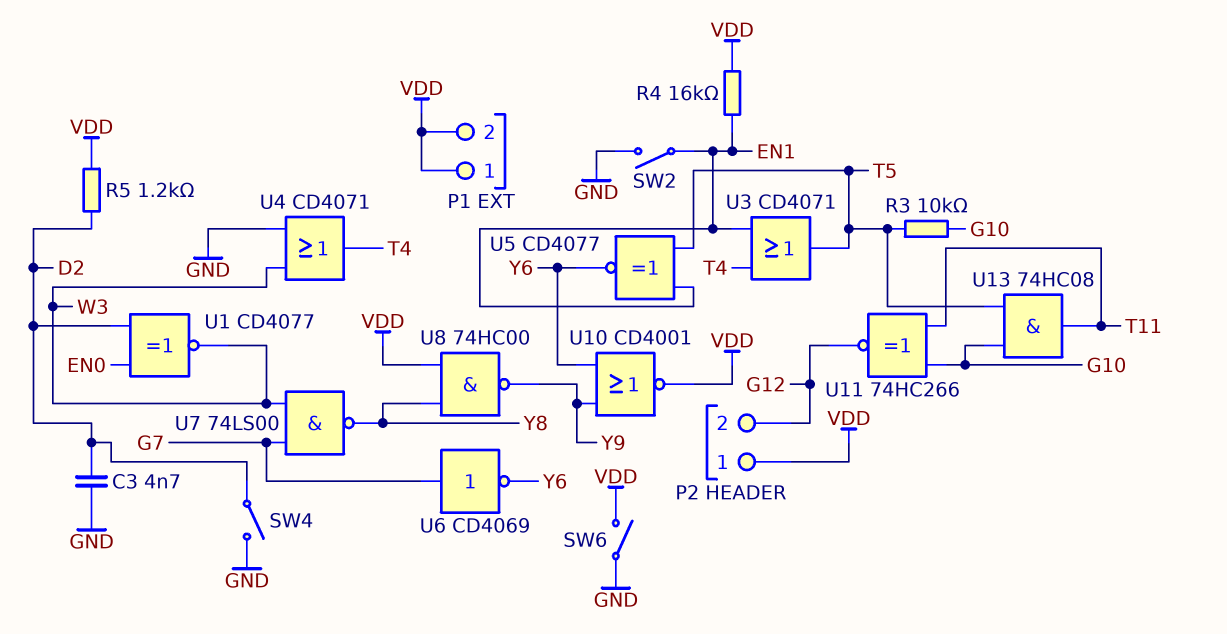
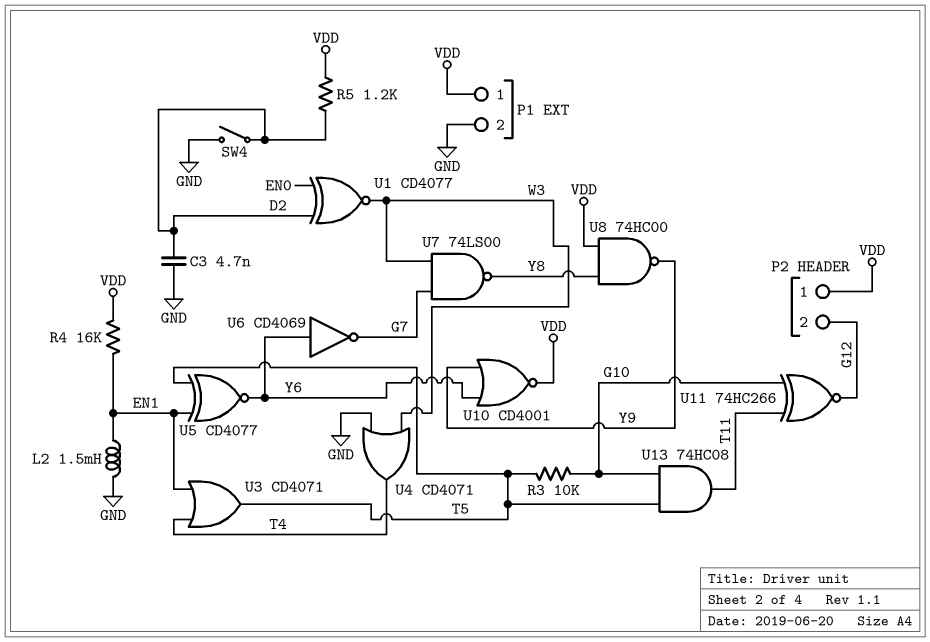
L2: none -> 1.5mH (EN1, GND)
P1 pin 2: VDD -> GND
SW2: switch (EN1, GND) -> none
SW6: switch (GND, VDD) -> none
U6: NOT CD4069 (in G7, out Y6) -> NOT CD4069 (in Y6, out G7)

